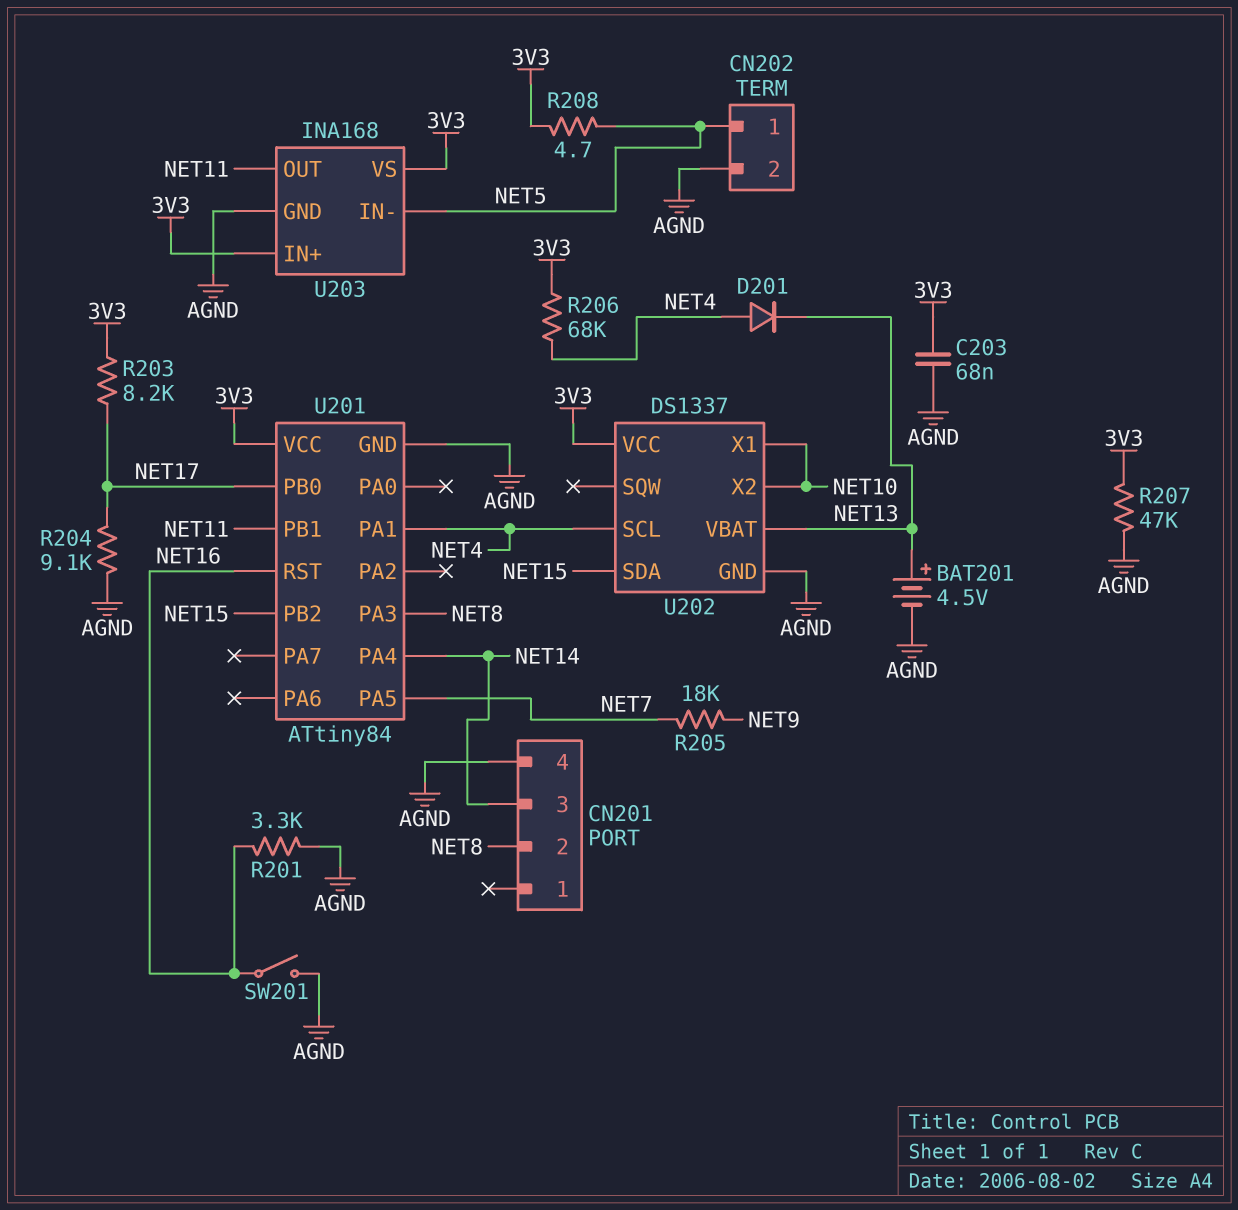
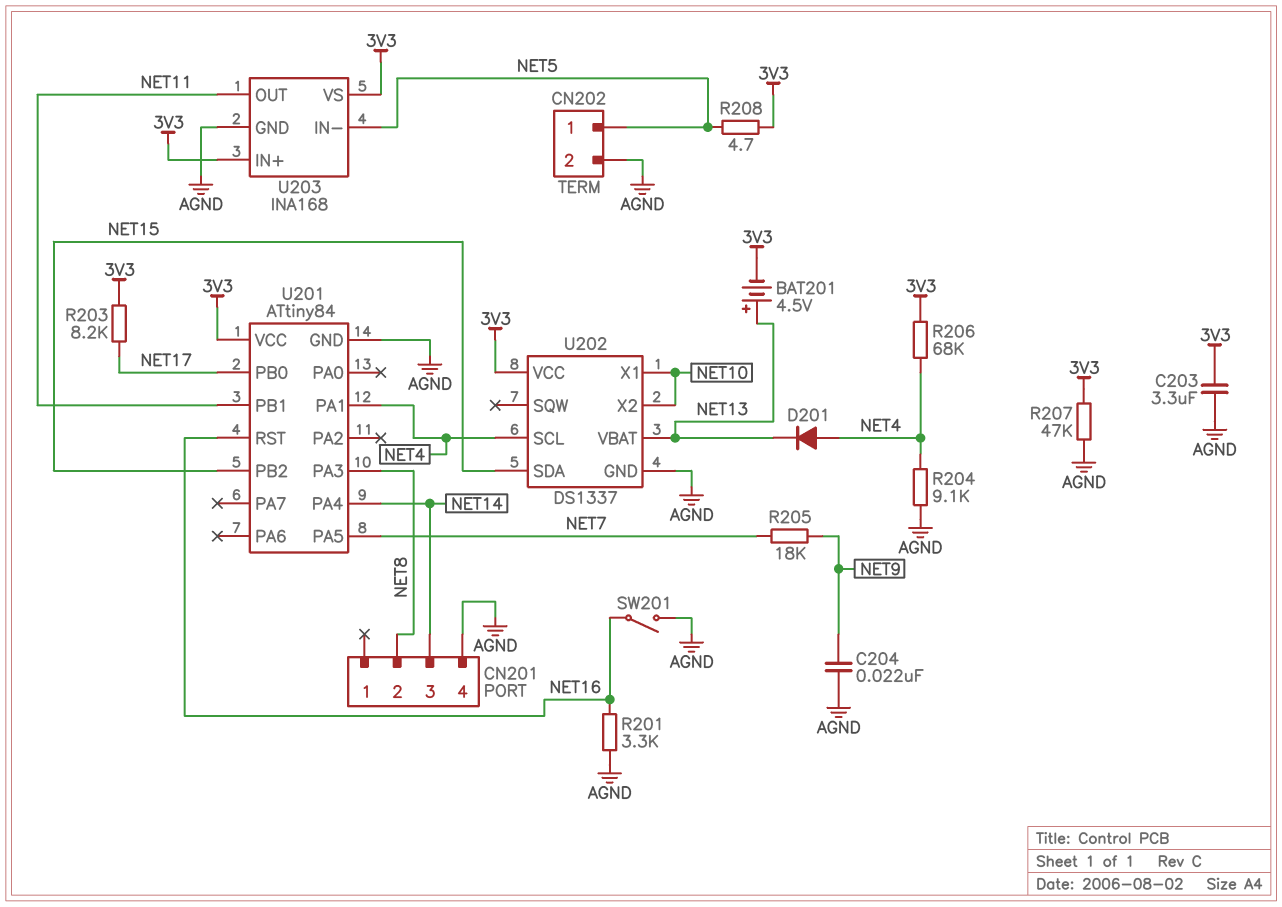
BAT201: 4.5V (plus NET13, minus AGND) -> 4.5V (plus NET13, minus 3V3)
C203: 68nF (3V3, AGND) -> 3.3uF (3V3, AGND)
C204: none -> 22nF (AGND, NET9)
R204: 9.1k (AGND, NET17) -> 9.1k (AGND, NET4)

